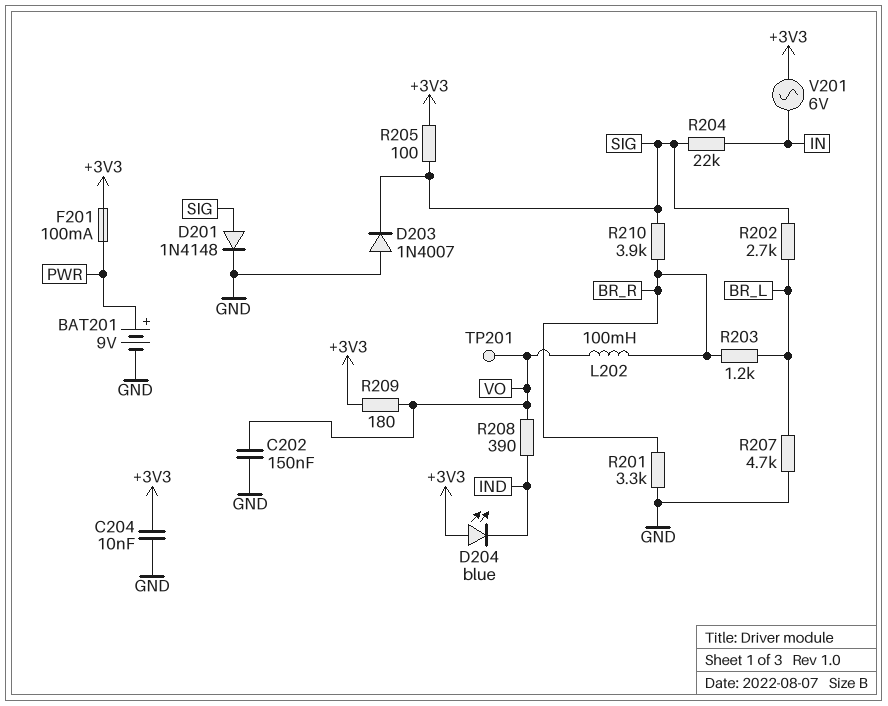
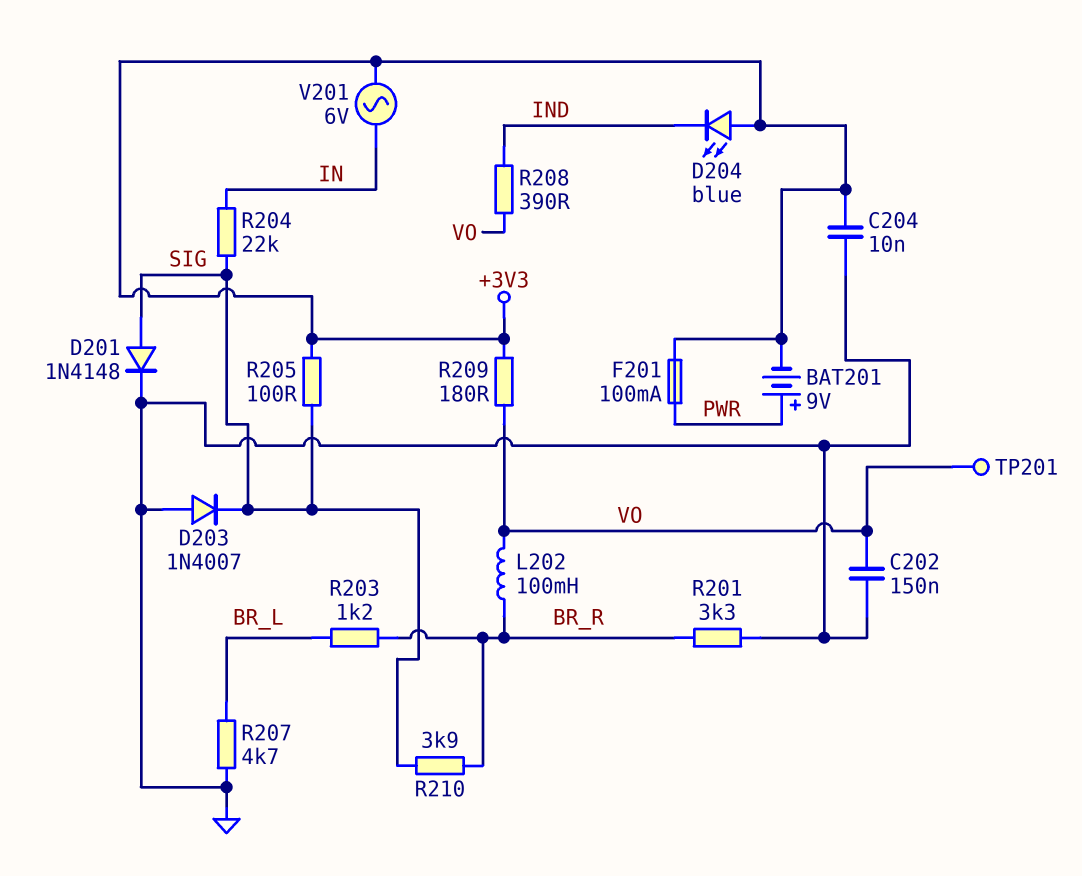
BAT201: 9V (plus PWR, minus GND) -> 9V (plus PWR, minus +3V3)
R202: 2.7k (BR_L, SIG) -> none

